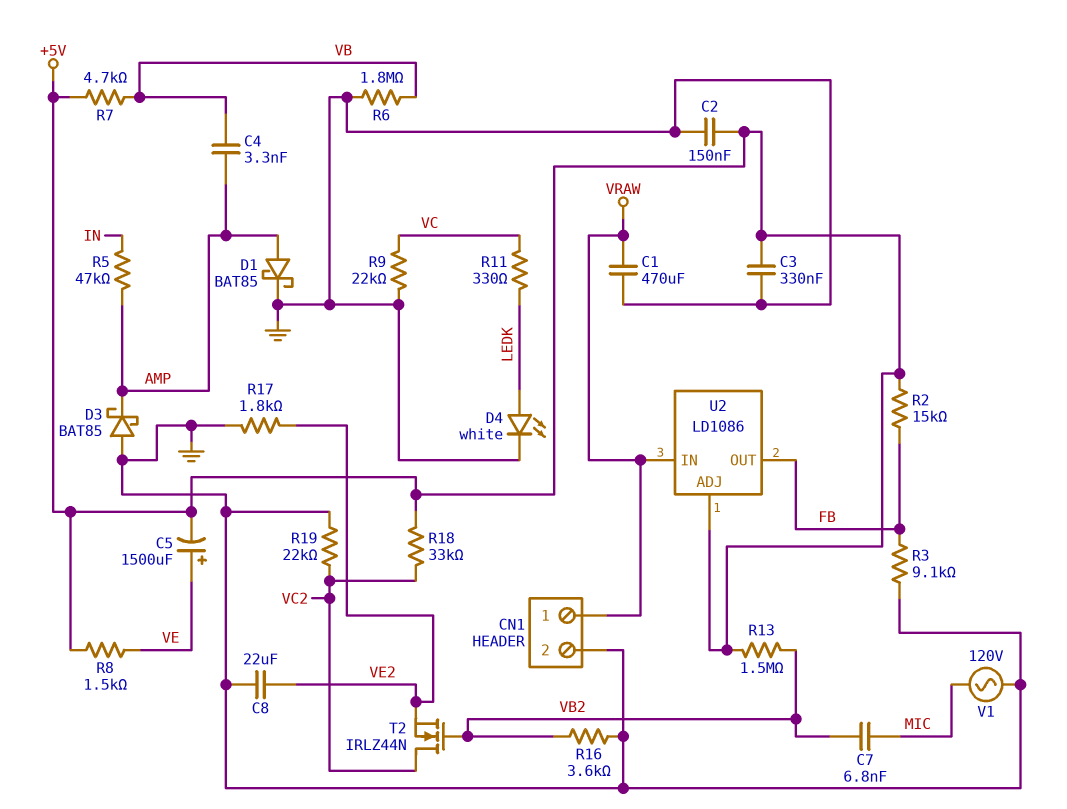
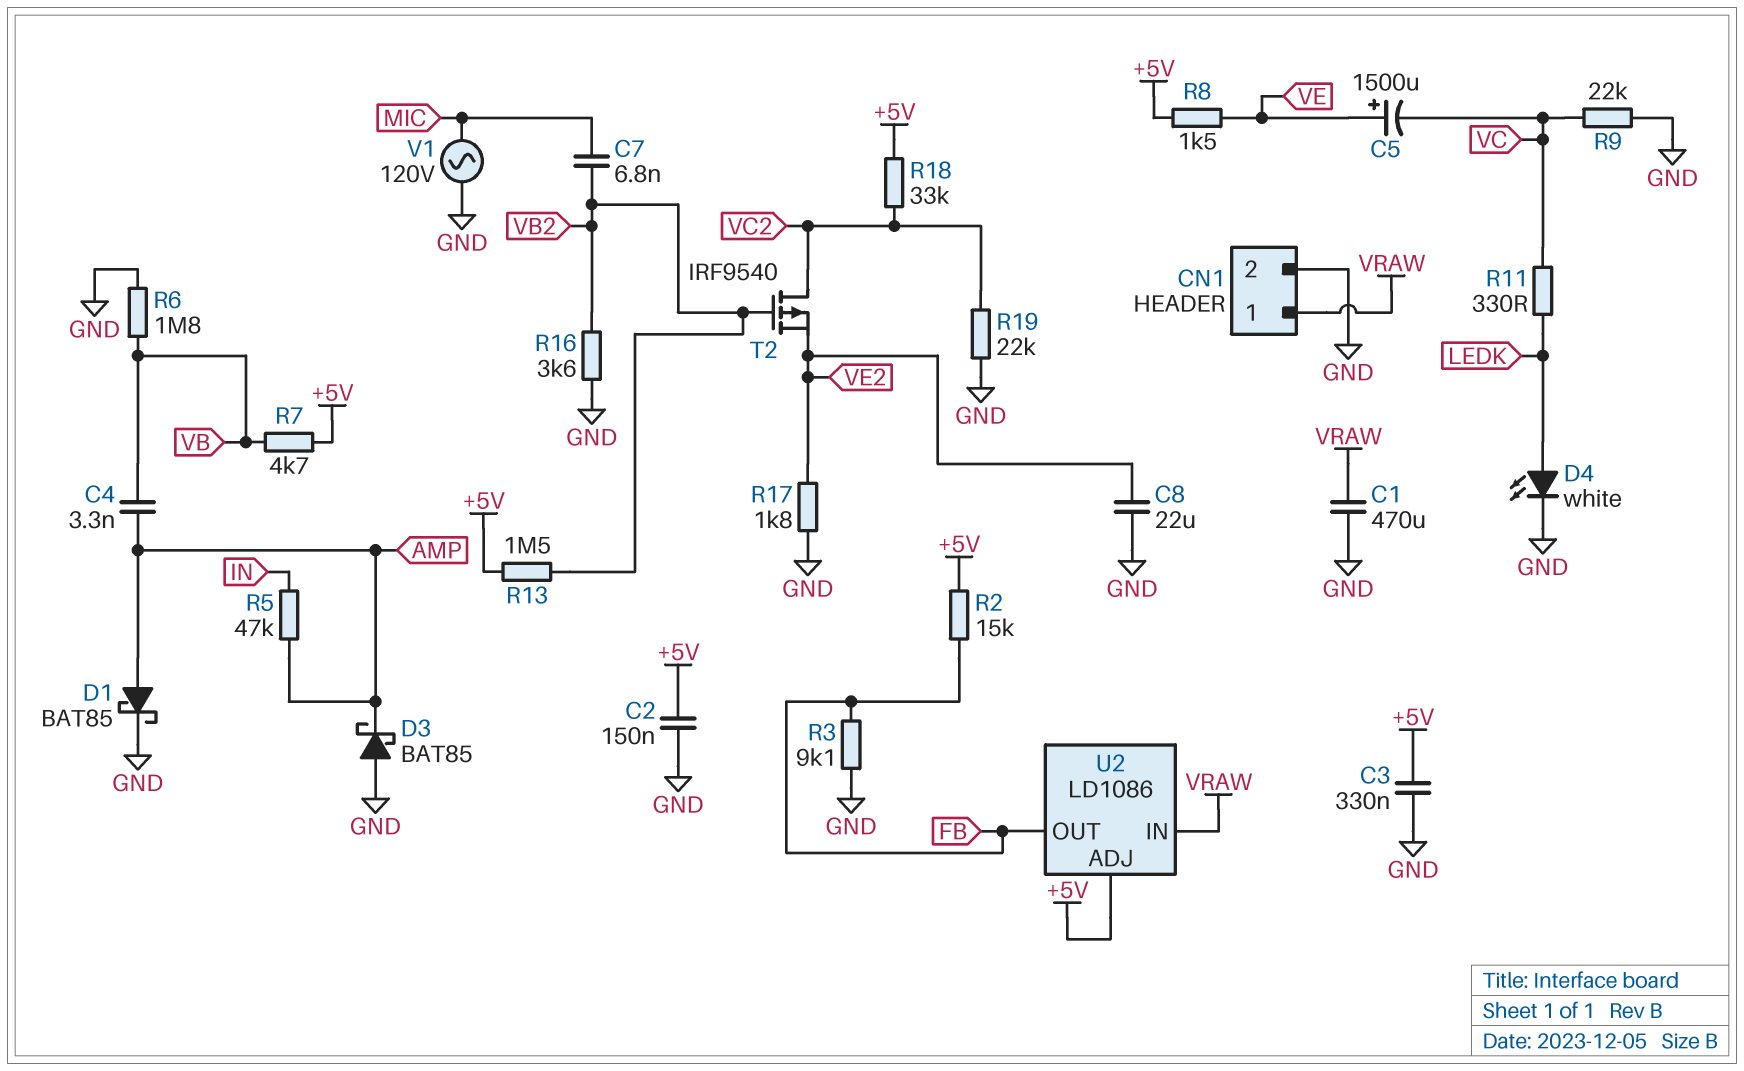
C5: 1500uF (plus VE, minus +5V) -> 1500uF (plus VE, minus VC)
T2: NMOS IRLZ44N (G VB2, D VC2, S VE2) -> PMOS IRF9540 (G VB2, D VC2, S VE2)

